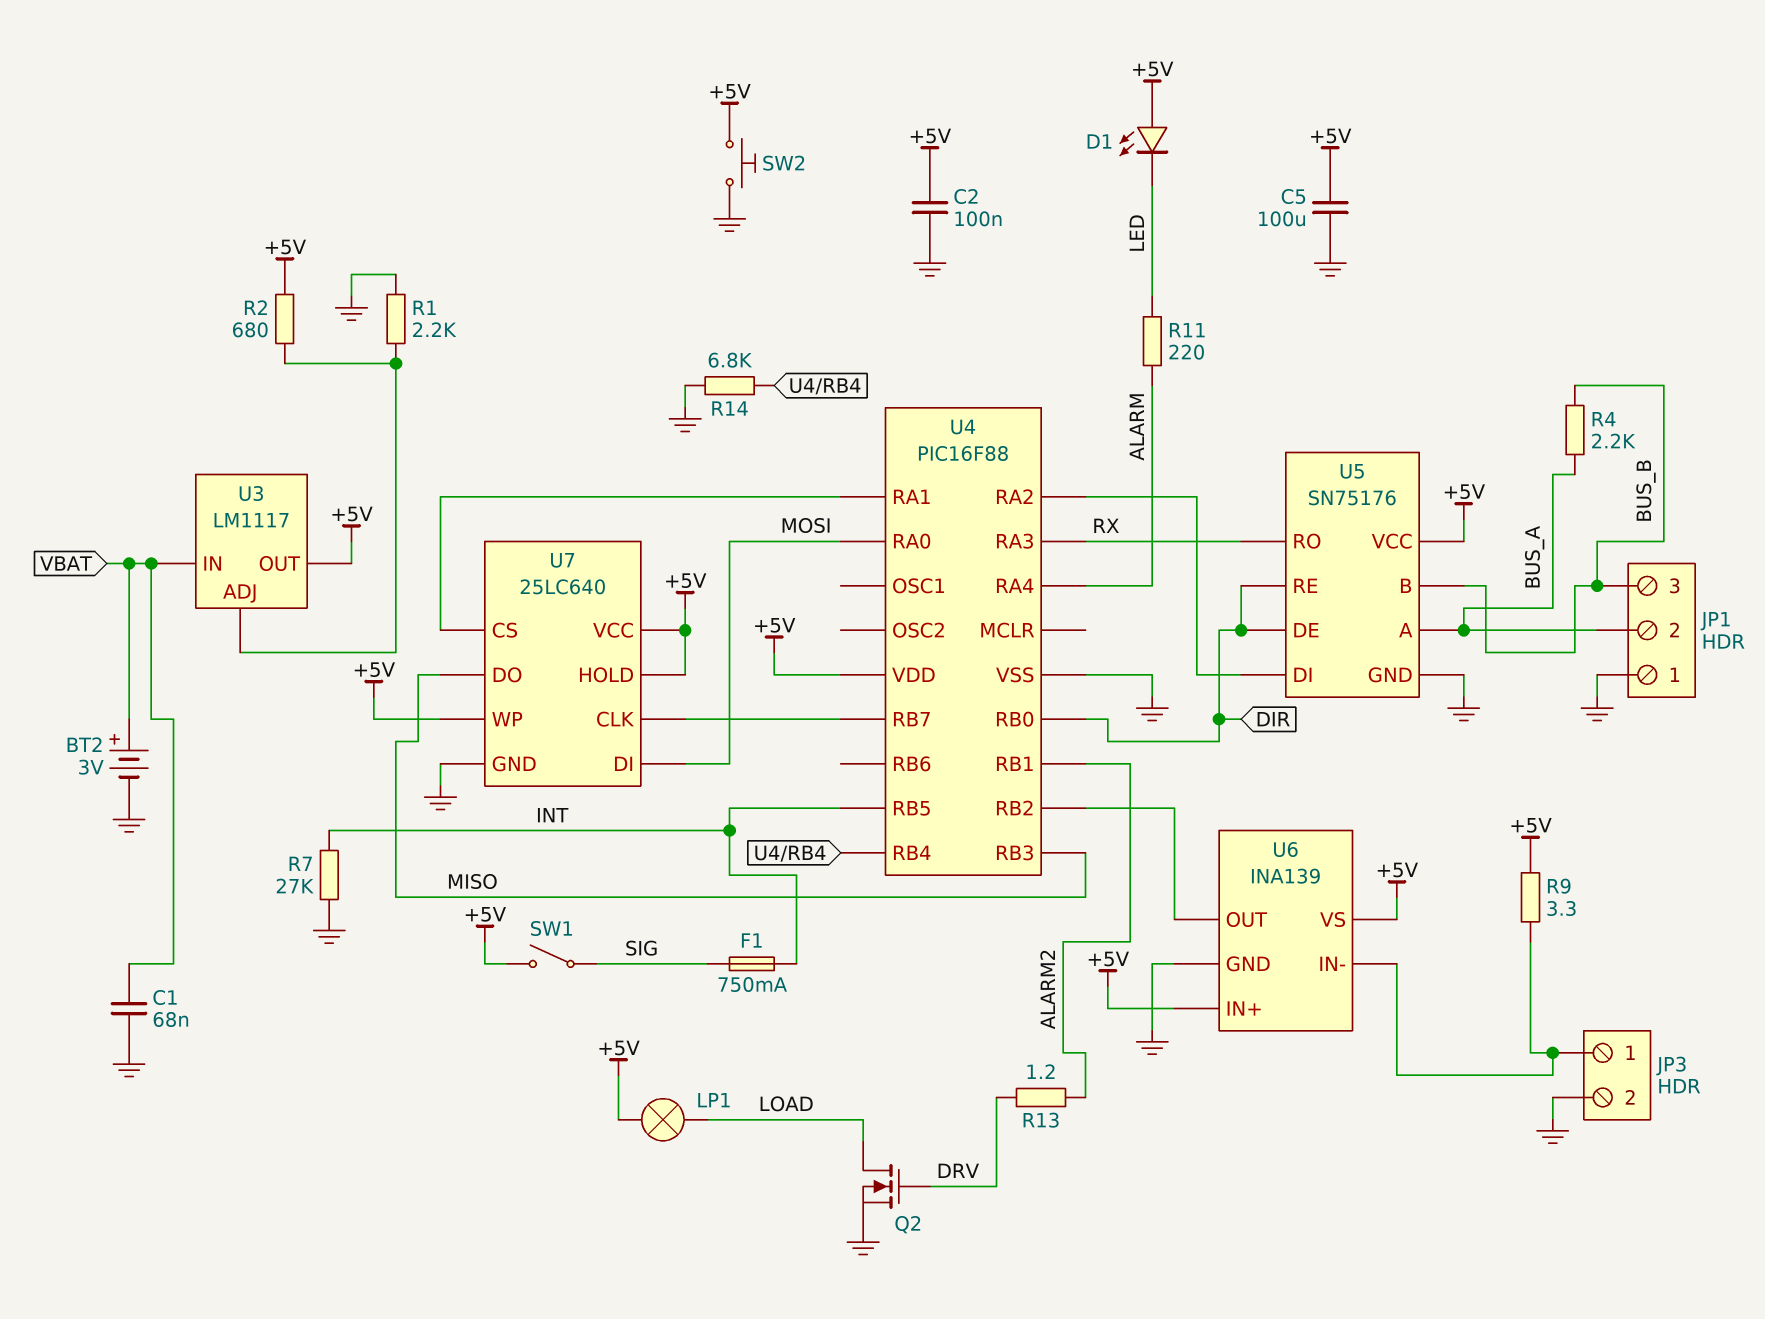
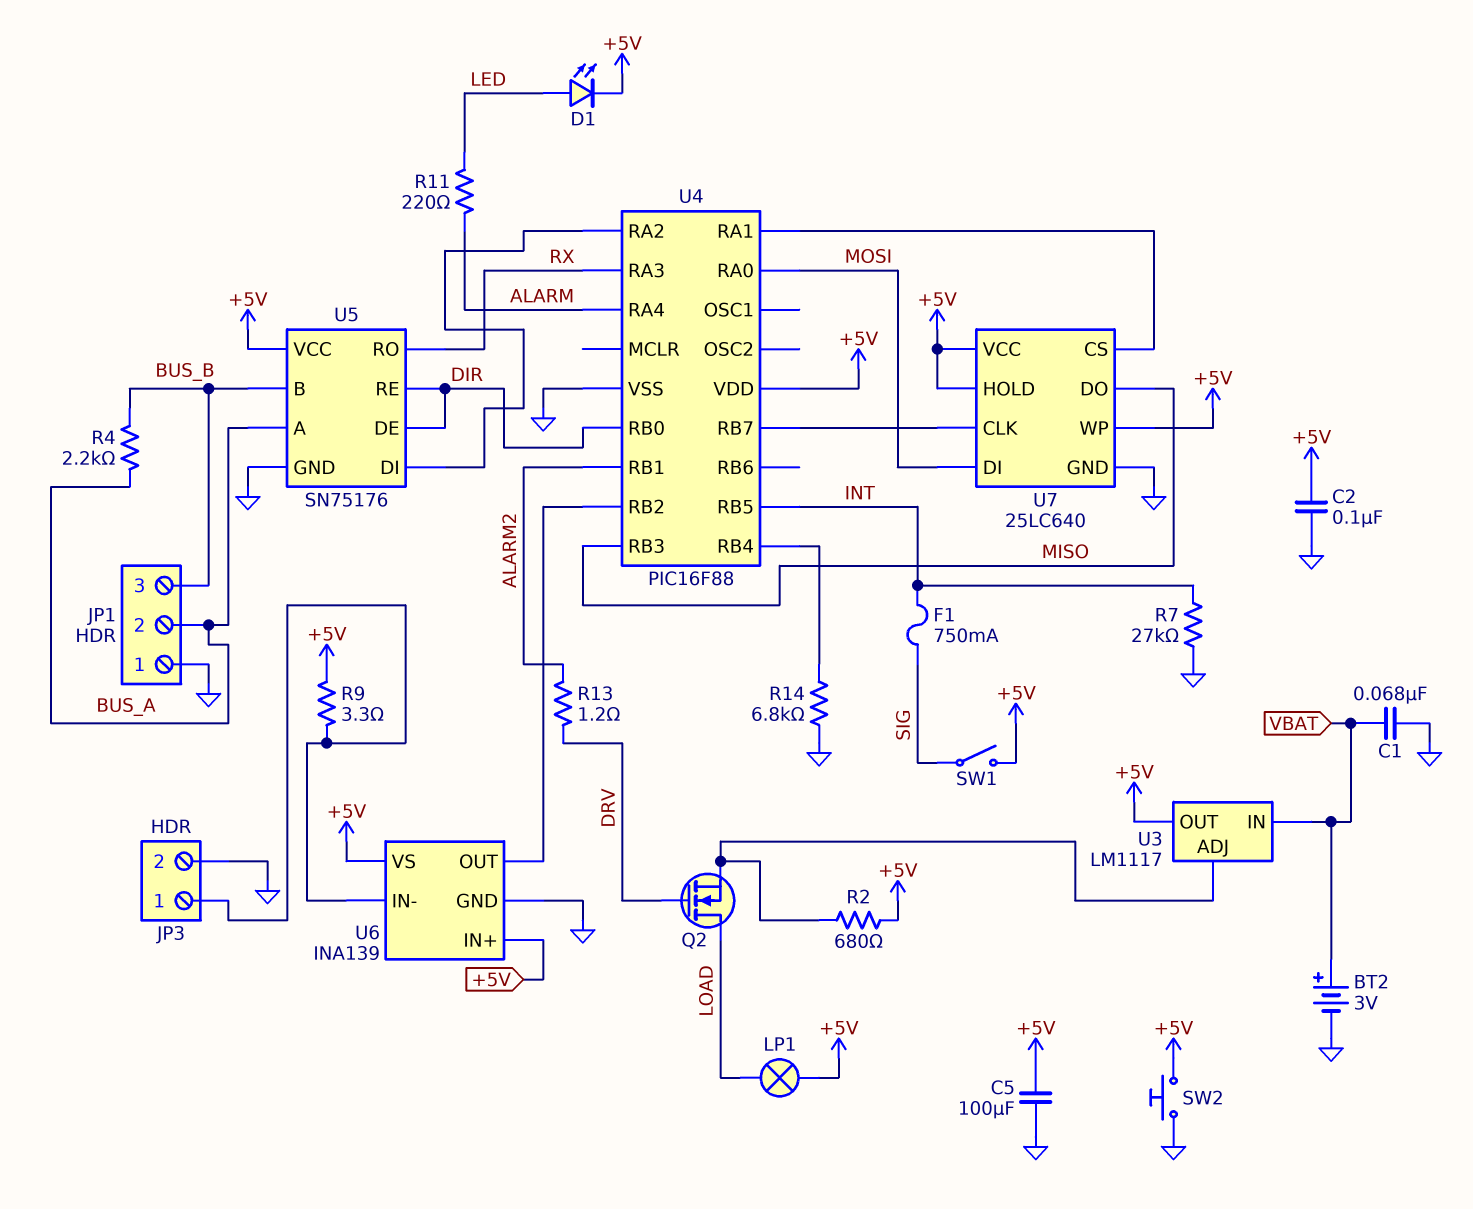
D1: LED (A +5V, K LED) -> LED (A LED, K +5V)
Q2: NMOS (G DRV, D LOAD, S GND) -> NMOS (G DRV, D LOAD, S U3/ADJ)
R1: 2.2k (GND, U3/ADJ) -> none

